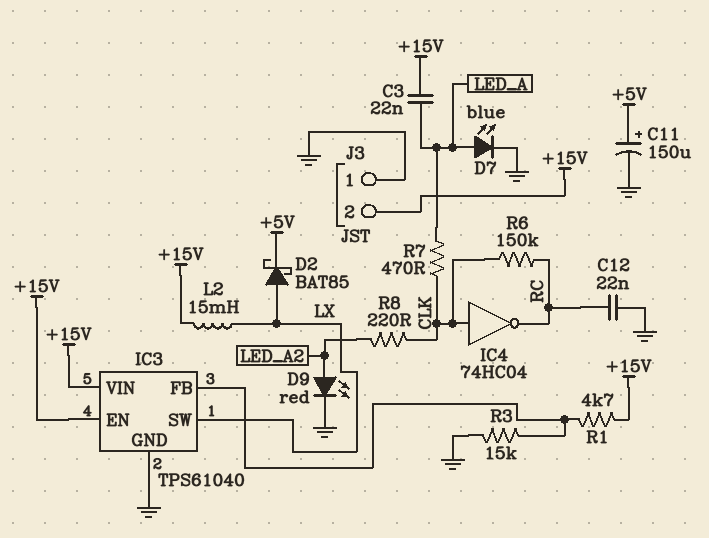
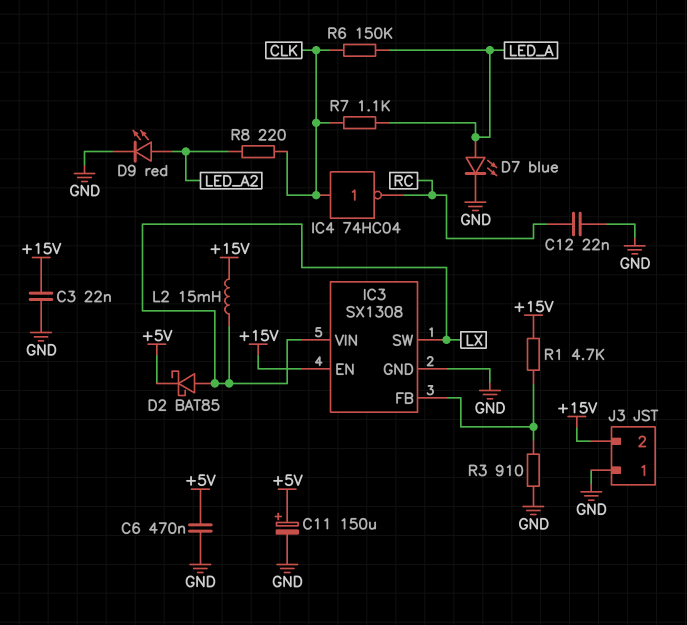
C3: 22nF (+15V, LED_A) -> 22nF (+15V, GND)
C6: none -> 470nF (+5V, GND)
IC3: TPS61040 -> SX1308
IC3 pin VIN: +15V -> LX
R3: 15k (GND, IC3/FB) -> 910 (GND, IC3/FB)
R6: 150k (CLK, RC) -> 150k (CLK, LED_A)
R7: 470 (CLK, LED_A) -> 1.1k (CLK, LED_A)

